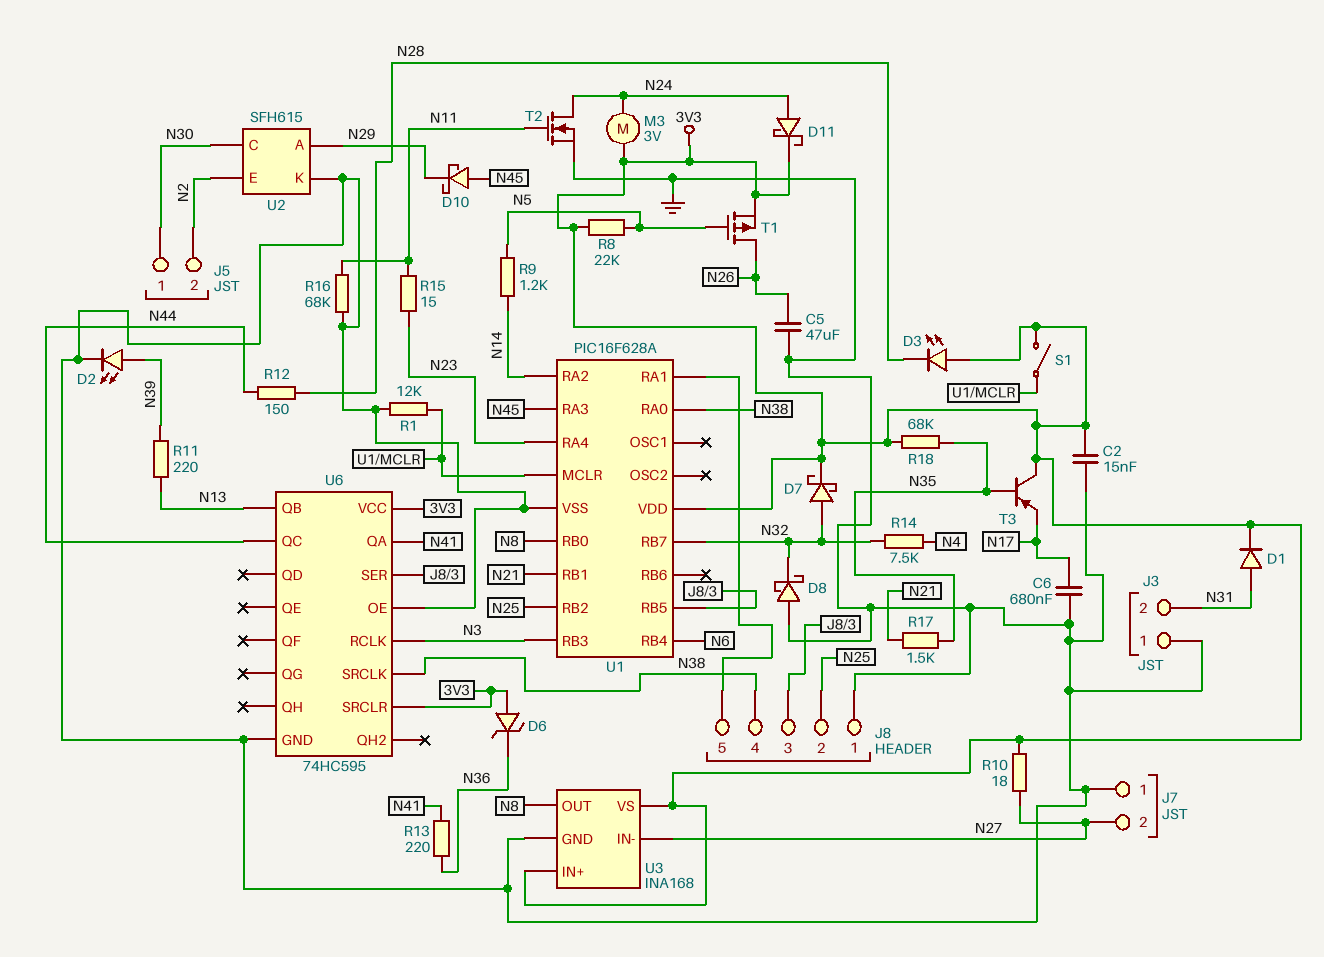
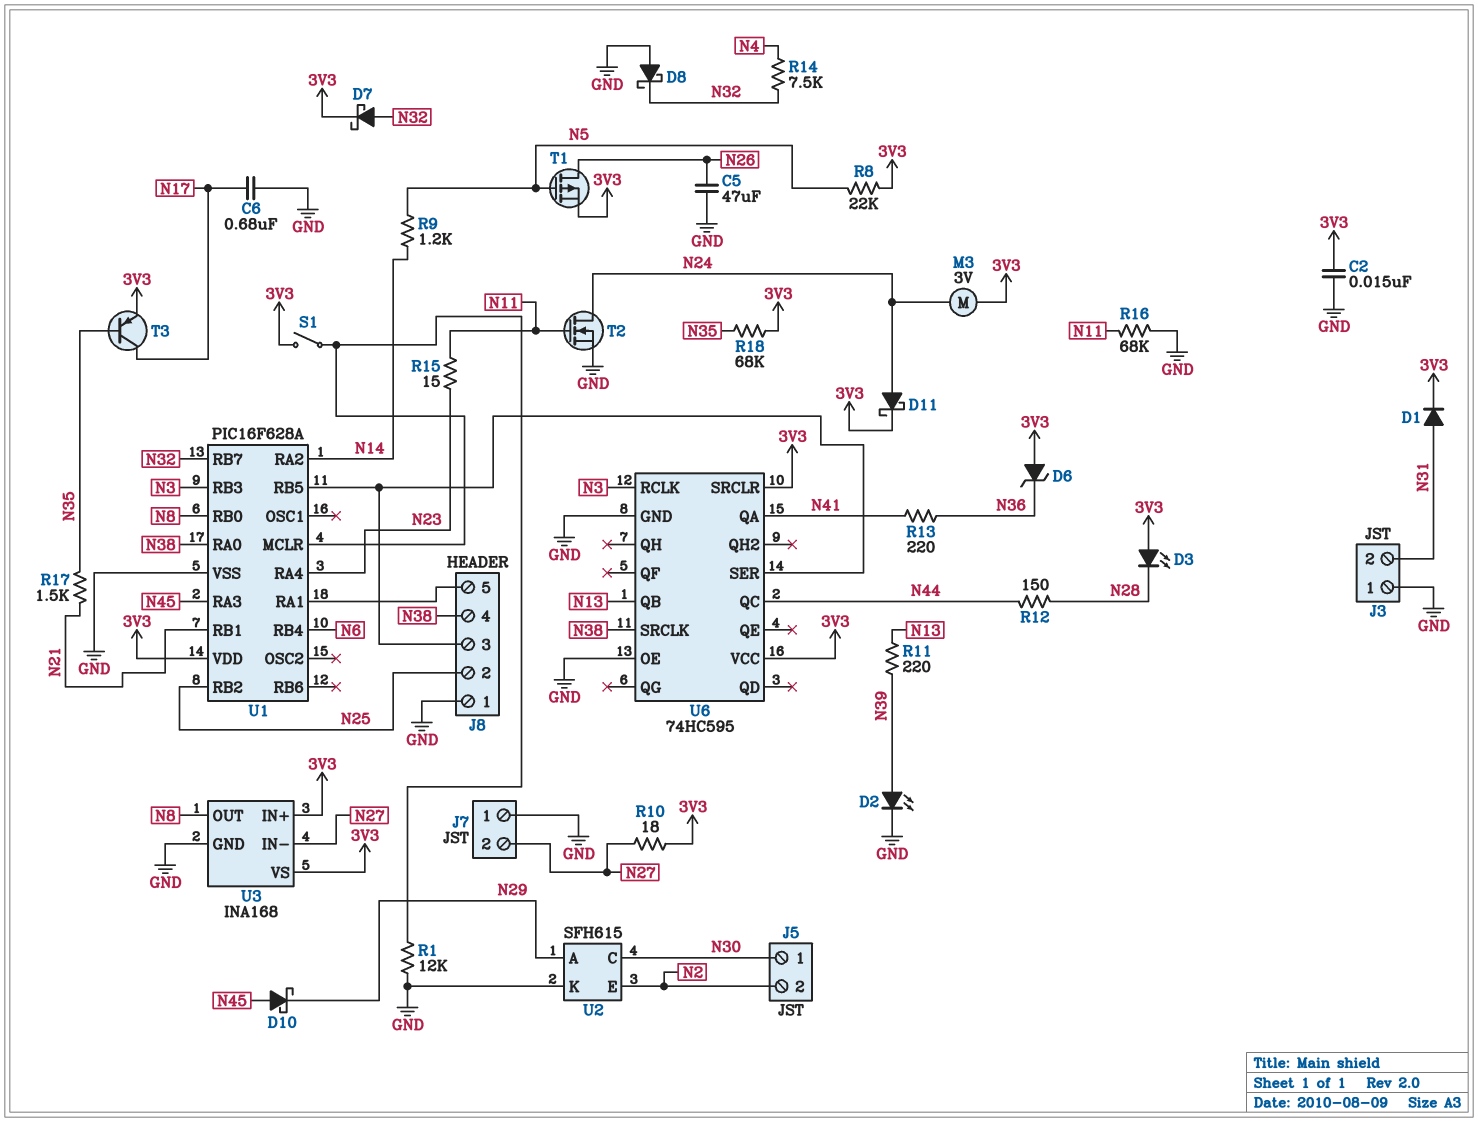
T3: PNP (B N35, C 3V3, E N17) -> PNP (B N35, C N17, E 3V3)

